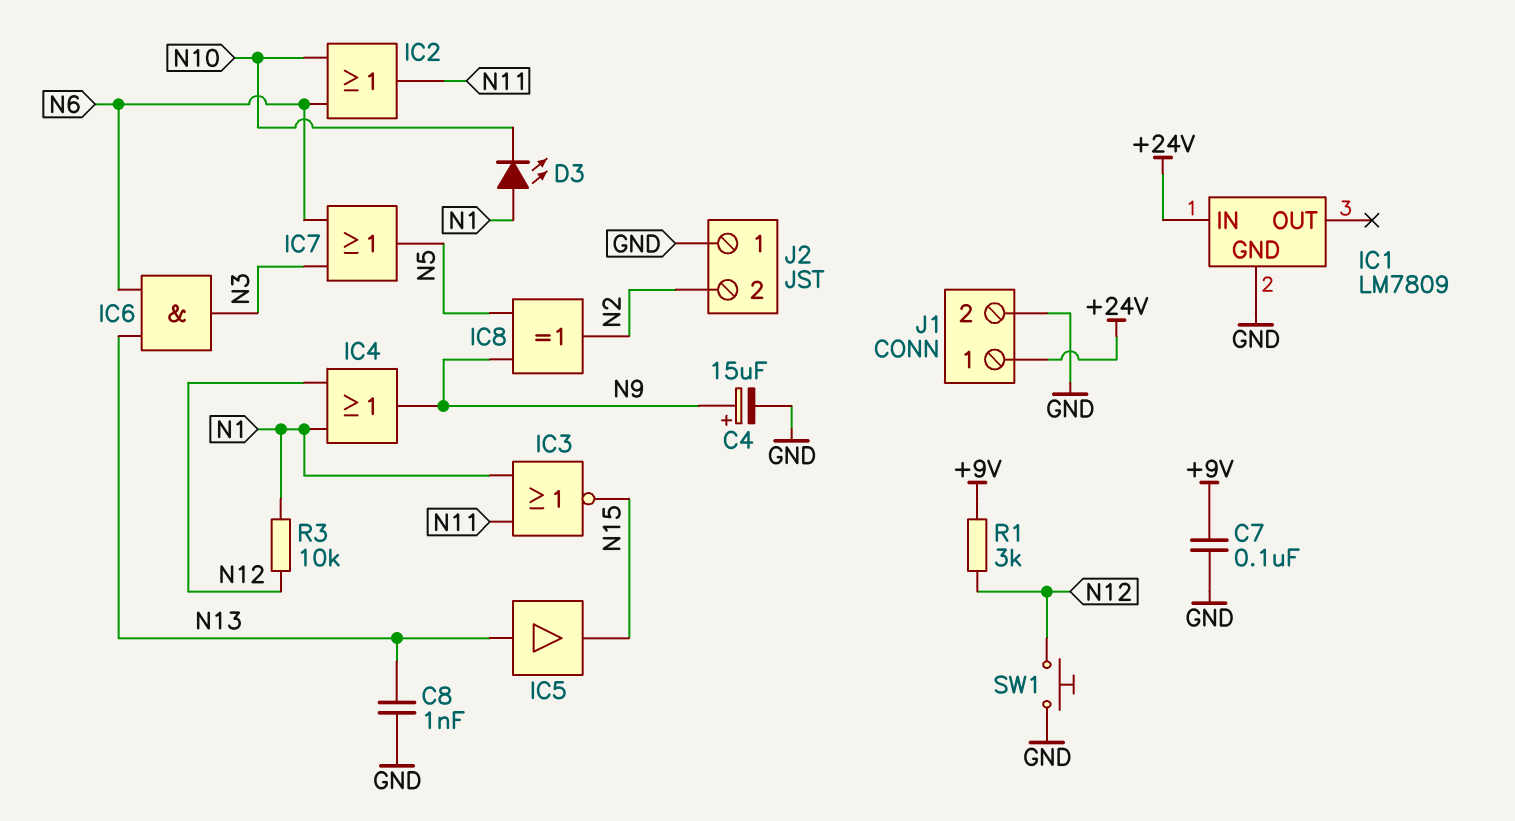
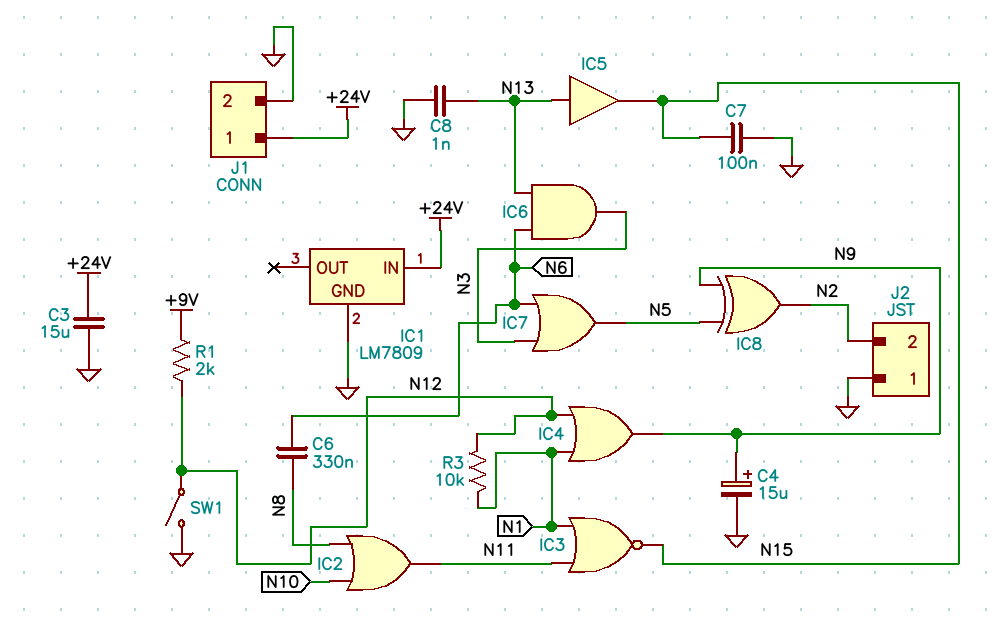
C3: none -> 15uF (+24V, GND)
C6: none -> 330nF (N6, N8)
C7: 100nF (+9V, GND) -> 100nF (GND, N15)
D3: LED (A N1, K N10) -> none
IC2: OR (in N6, in N10, out N11) -> OR (in N8, in N10, out N11)
R1: 3k (+9V, N12) -> 2k (+9V, N12)
SW1: button (GND, N12) -> switch (GND, N12)

